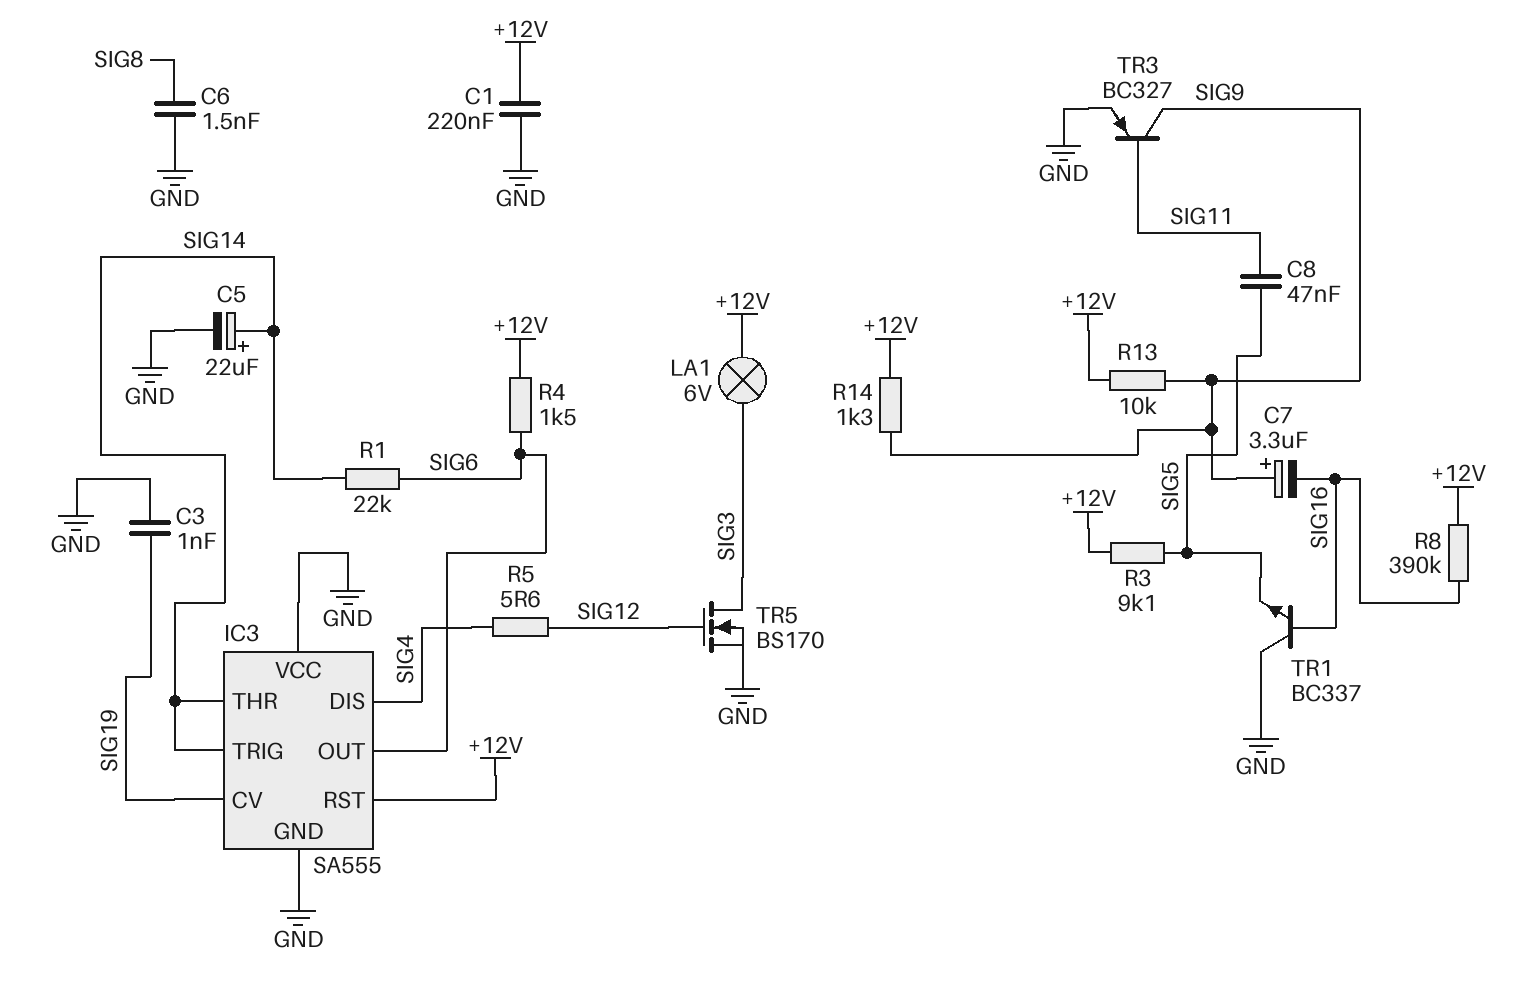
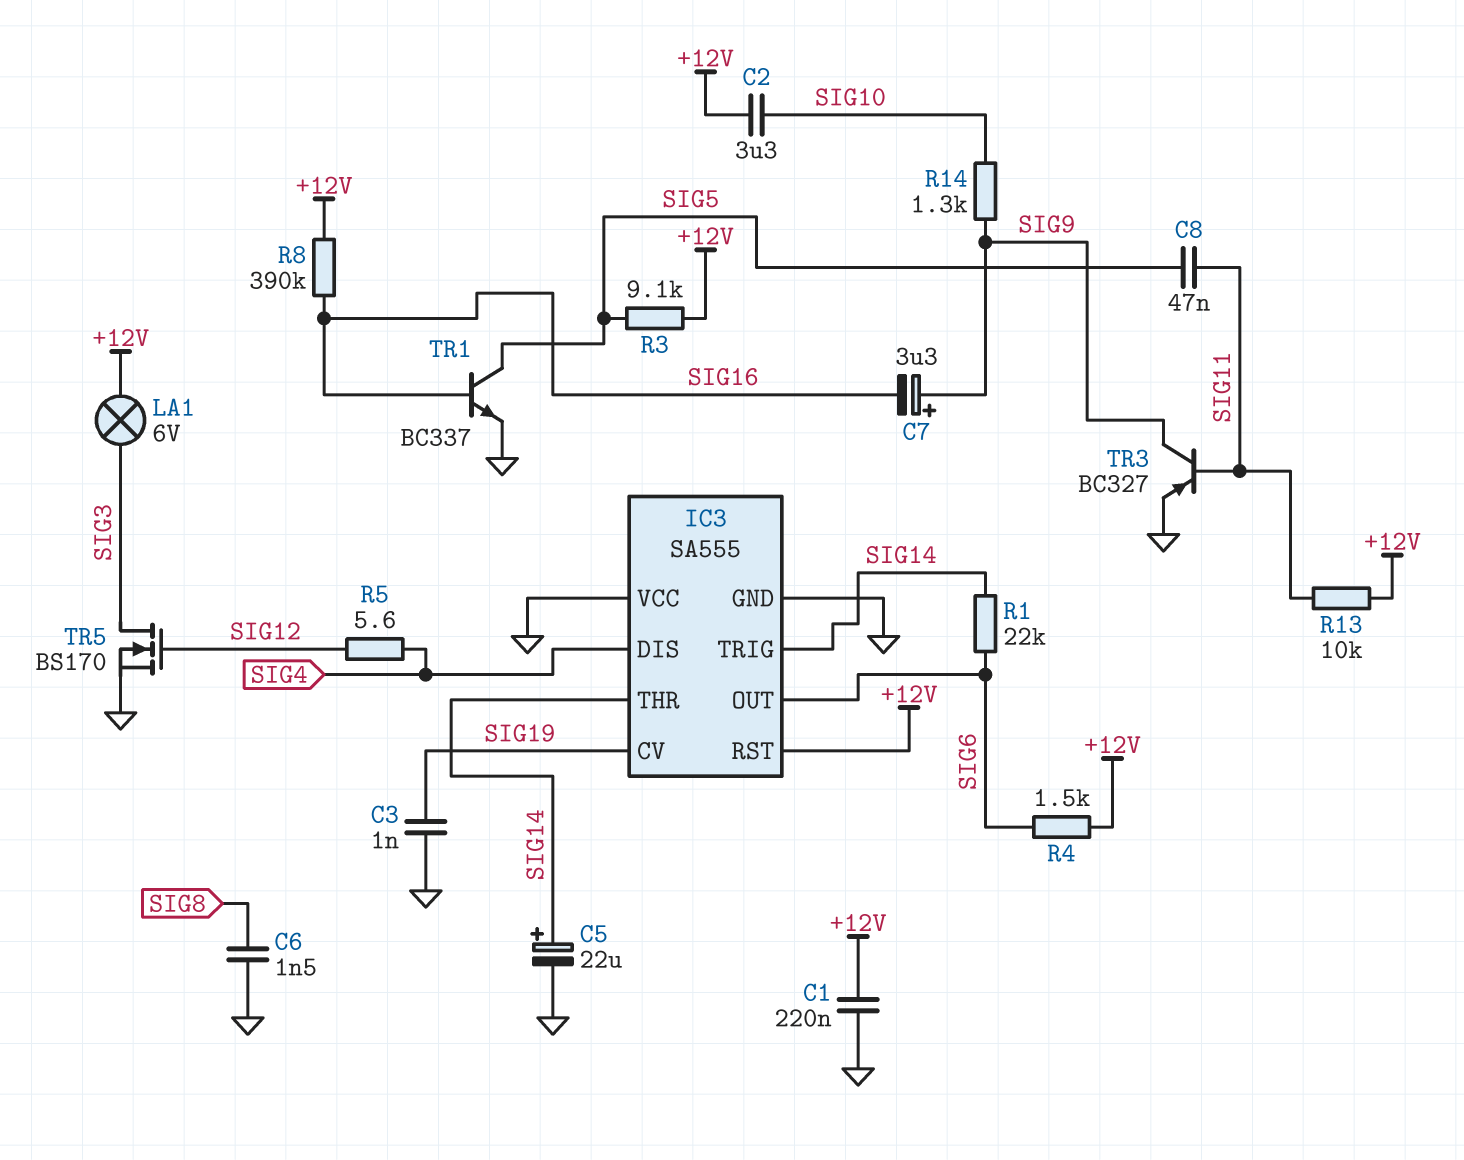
C2: none -> 3.3uF (+12V, SIG10)
R13: 10k (+12V, SIG9) -> 10k (+12V, SIG11)
R14: 1.3k (+12V, SIG9) -> 1.3k (SIG9, SIG10)
TR1: NPN BC337 (B SIG16, C GND, E SIG5) -> NPN BC337 (B SIG16, C SIG5, E GND)

